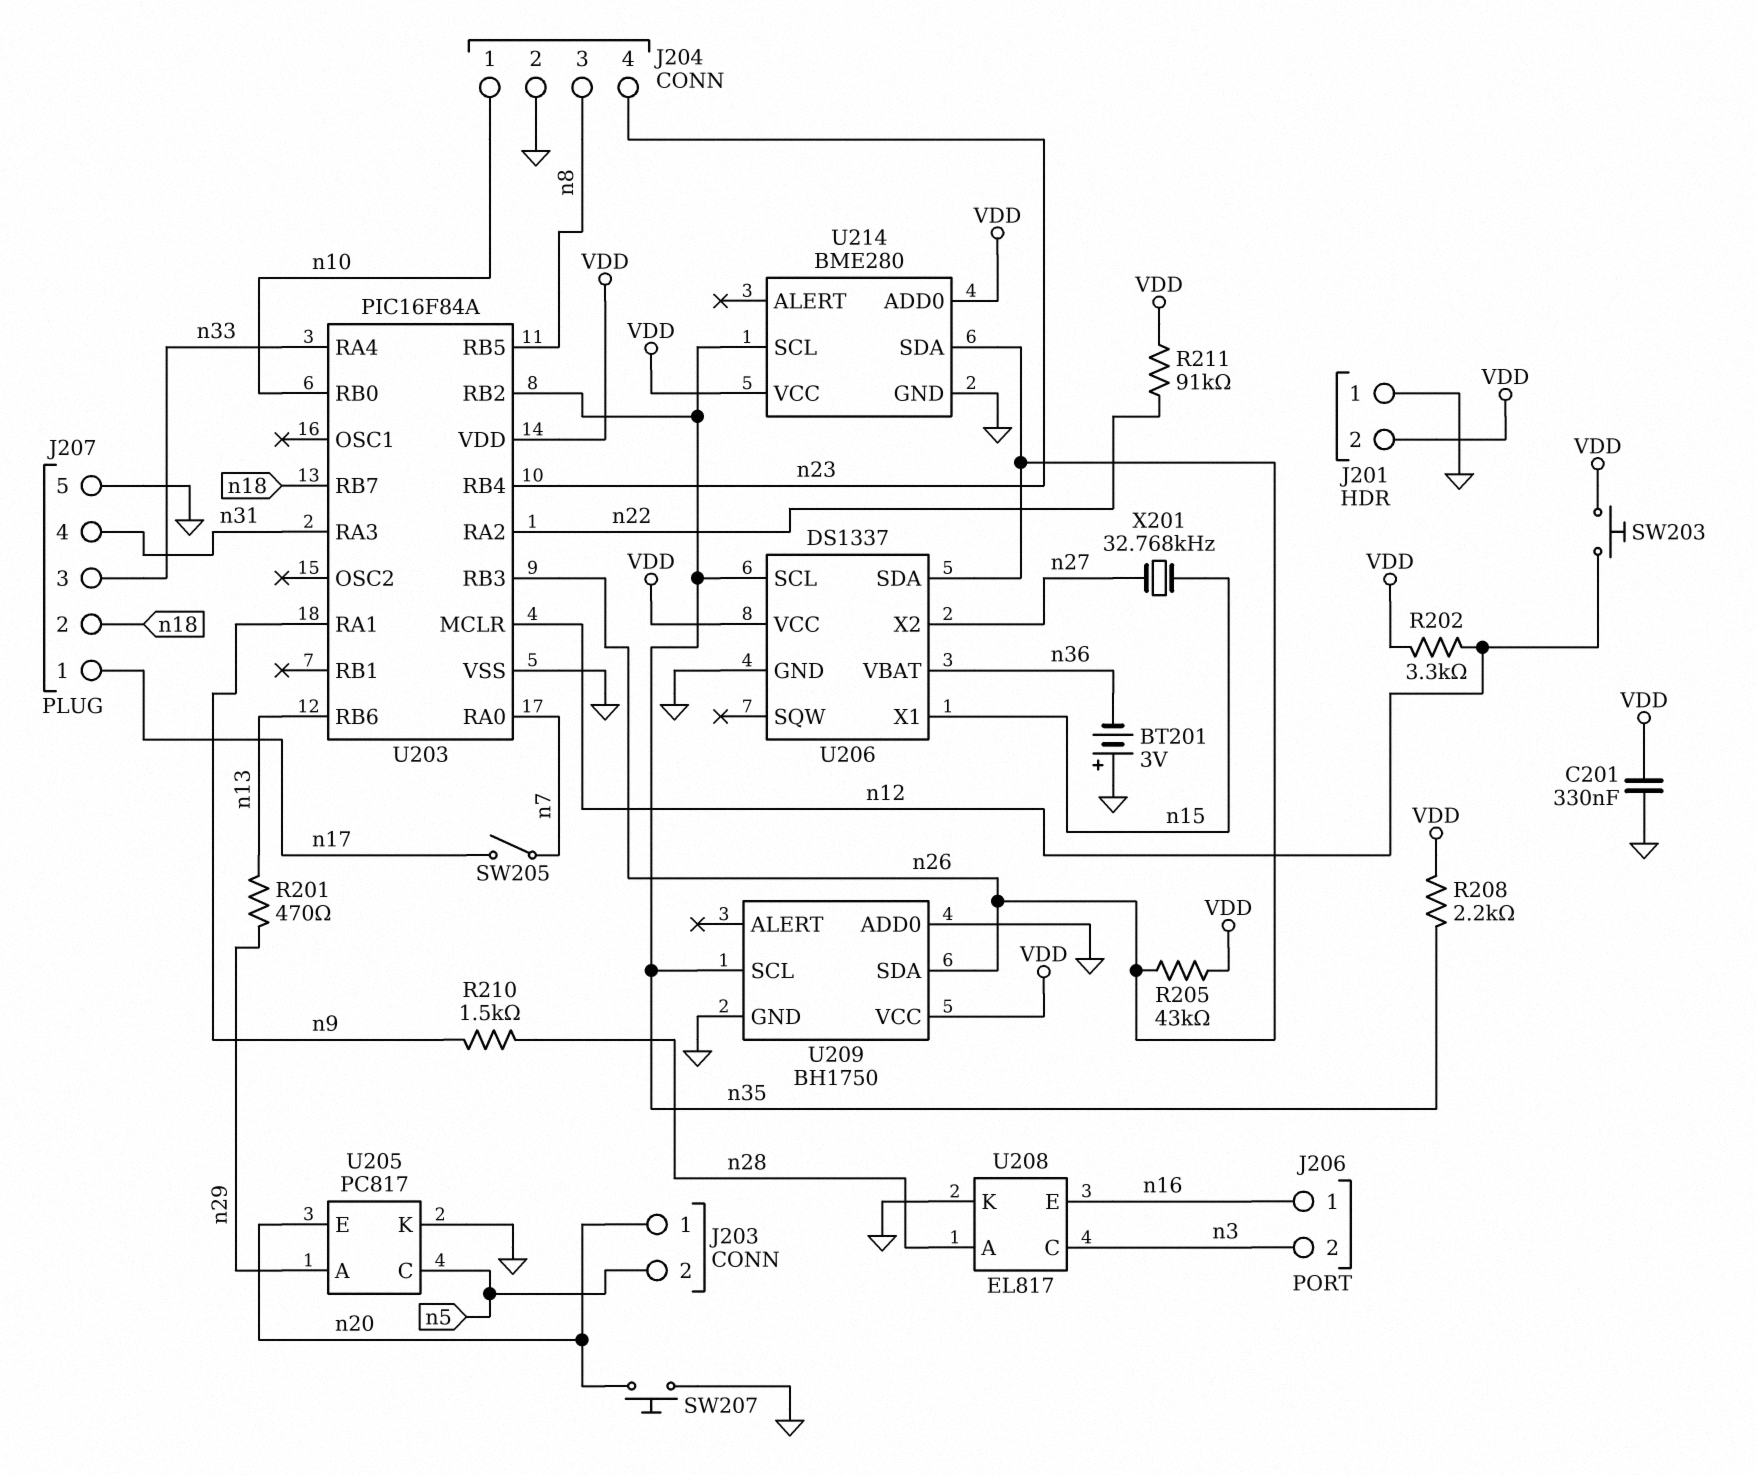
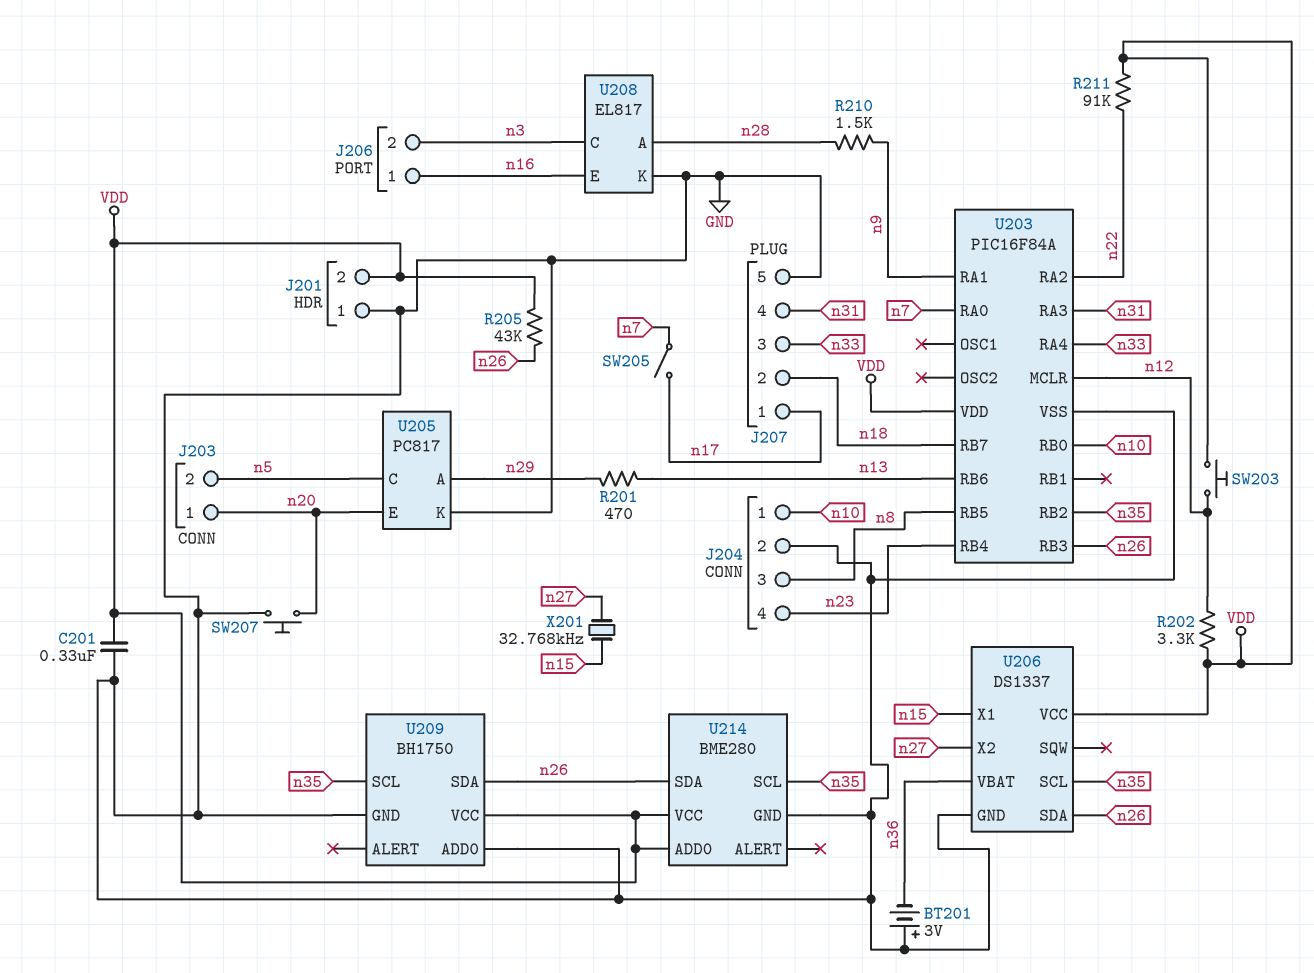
R208: 2.2k (VDD, n35) -> none

